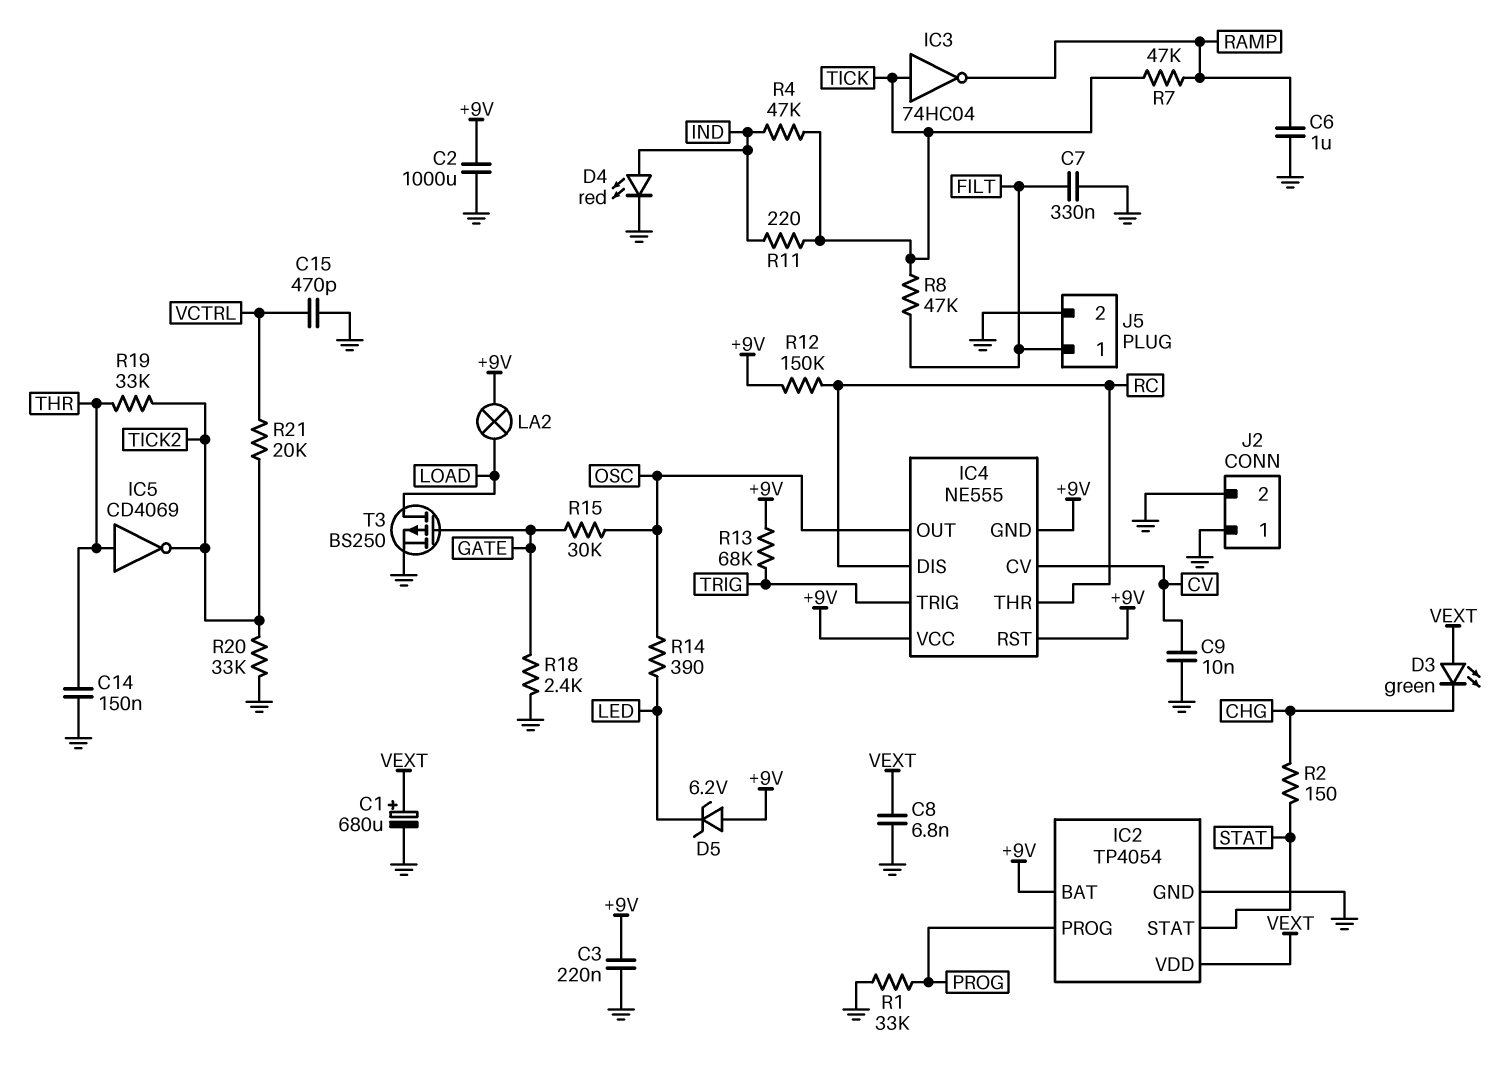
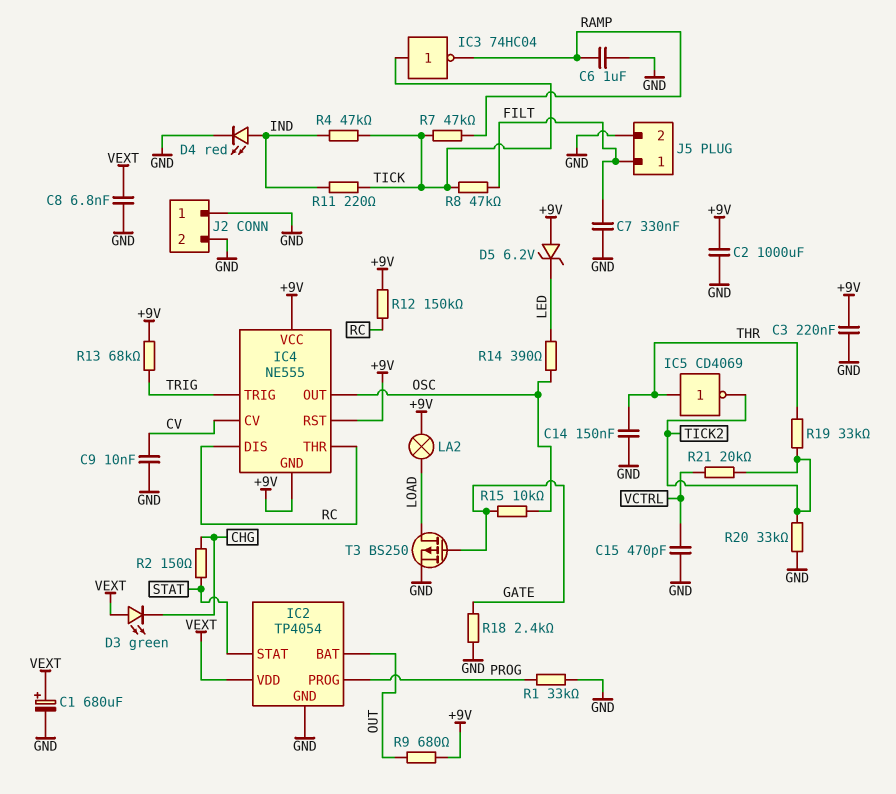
IC2 pin BAT: +9V -> OUT
R9: none -> 680 (+9V, OUT)
R15: 30k (GATE, OSC) -> 10k (GATE, OSC)

